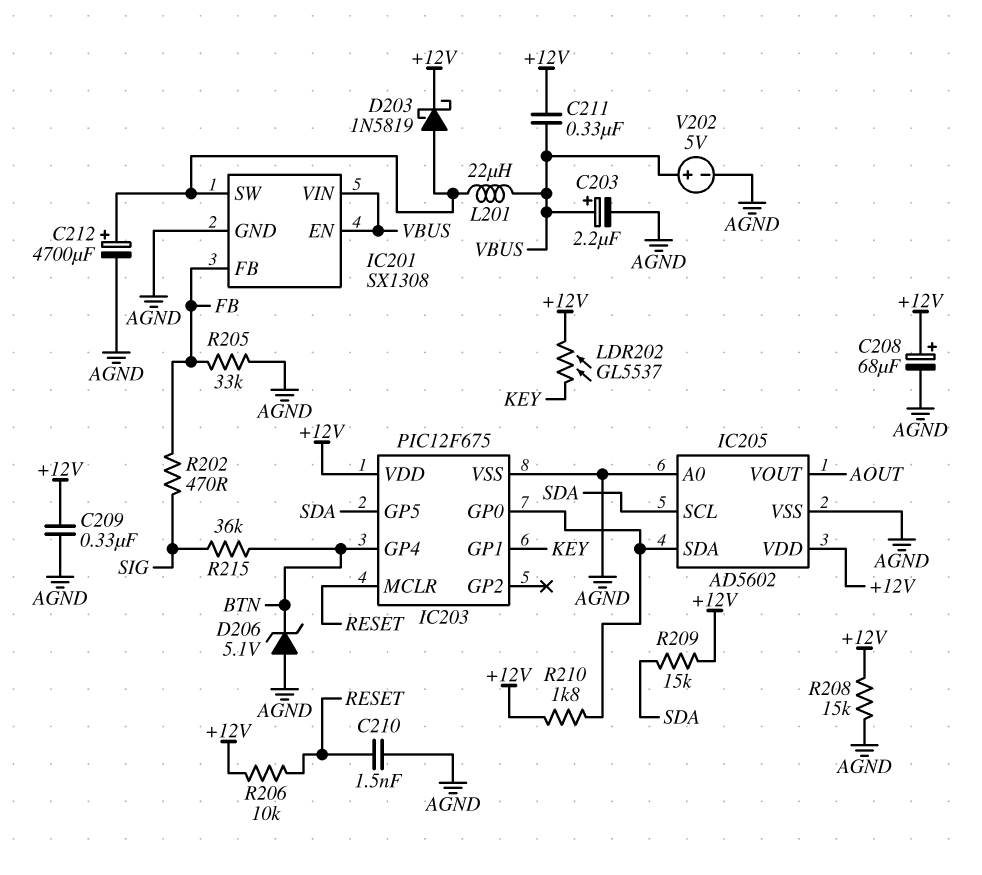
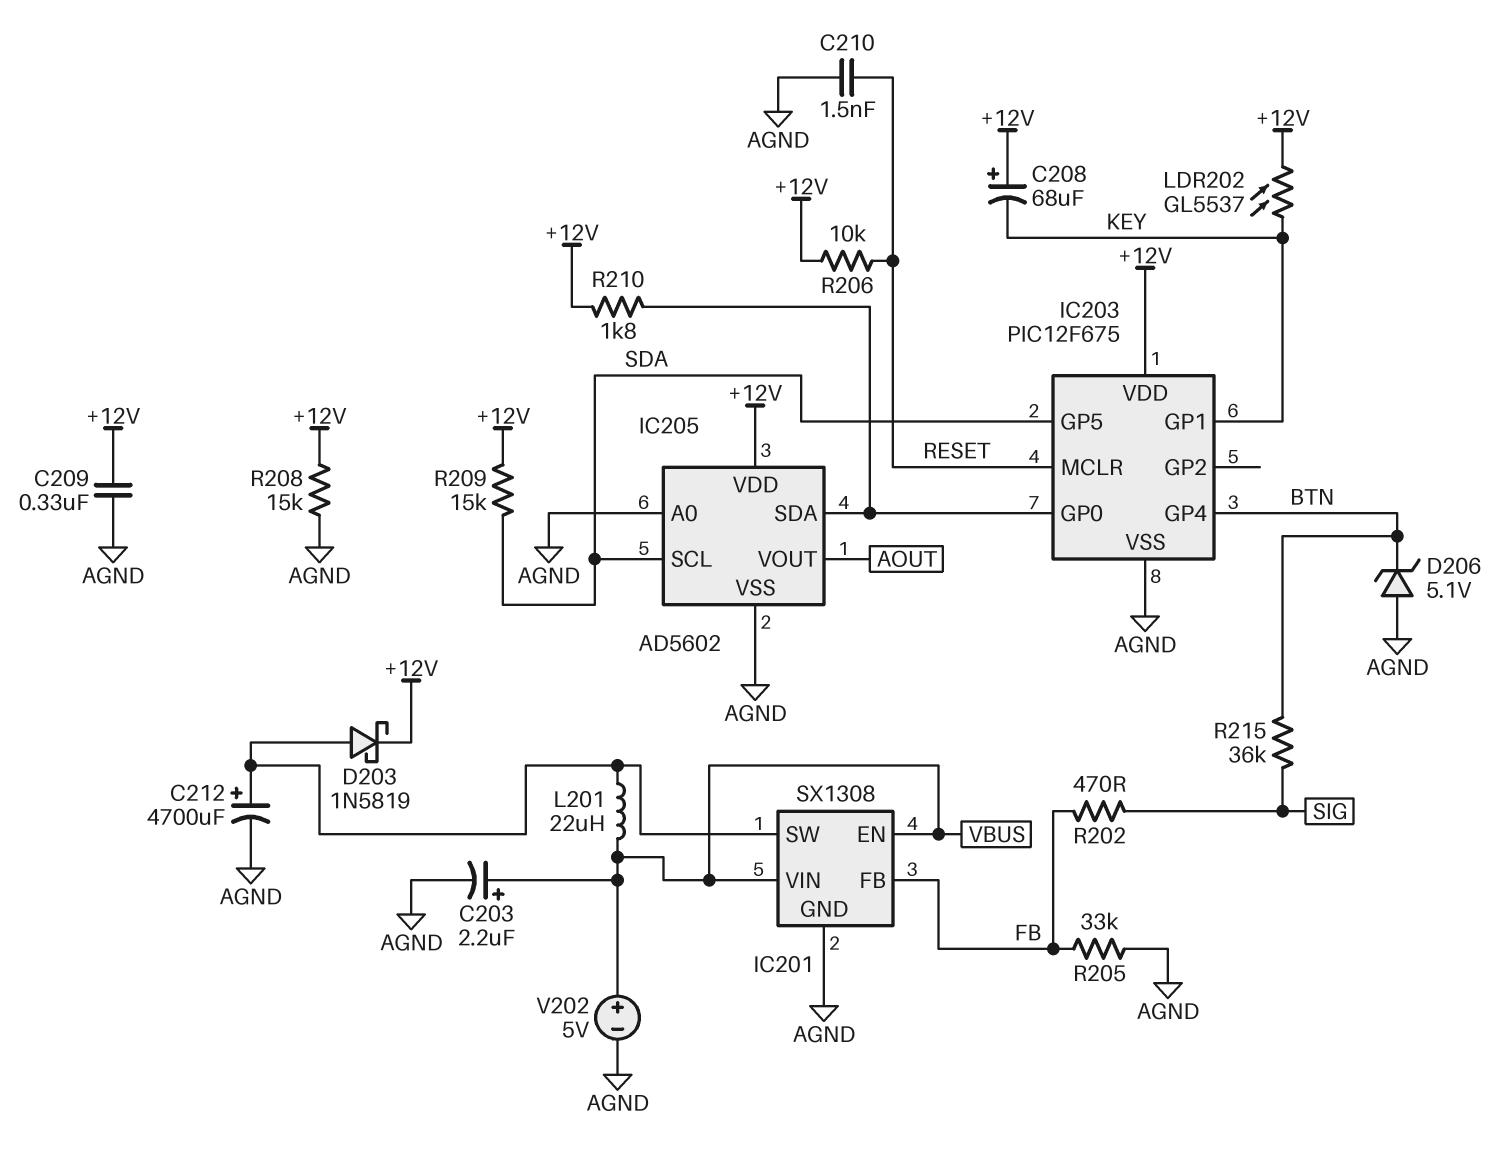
C208: 68uF (plus +12V, minus AGND) -> 68uF (plus +12V, minus KEY)
C211: 330nF (+12V, VBUS) -> none

